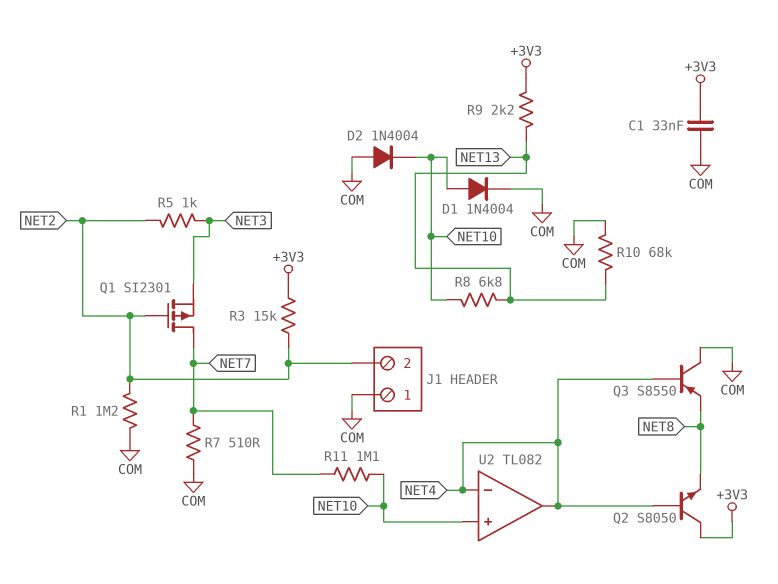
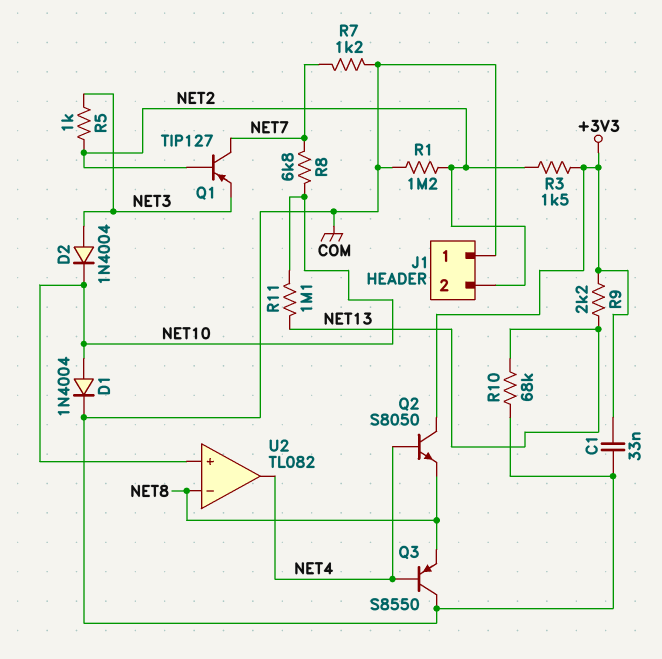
D2: diode 1N4004 (A COM, K NET10) -> diode 1N4004 (A NET3, K NET10)
Q1: PMOS SI2301 (G NET2, D NET7, S NET3) -> PNP TIP127 (B NET2, C NET7, E NET3)
R3: 15k (+3V3, NET2) -> 1.5k (+3V3, NET2)
R7: 510 (COM, NET7) -> 1.2k (COM, NET7)
R8: 6.8k (NET10, NET13) -> 6.8k (NET7, NET10)
R11: 1.1M (NET7, NET10) -> 1.1M (NET10, NET13)
U2 pin in-: NET4 -> NET8

